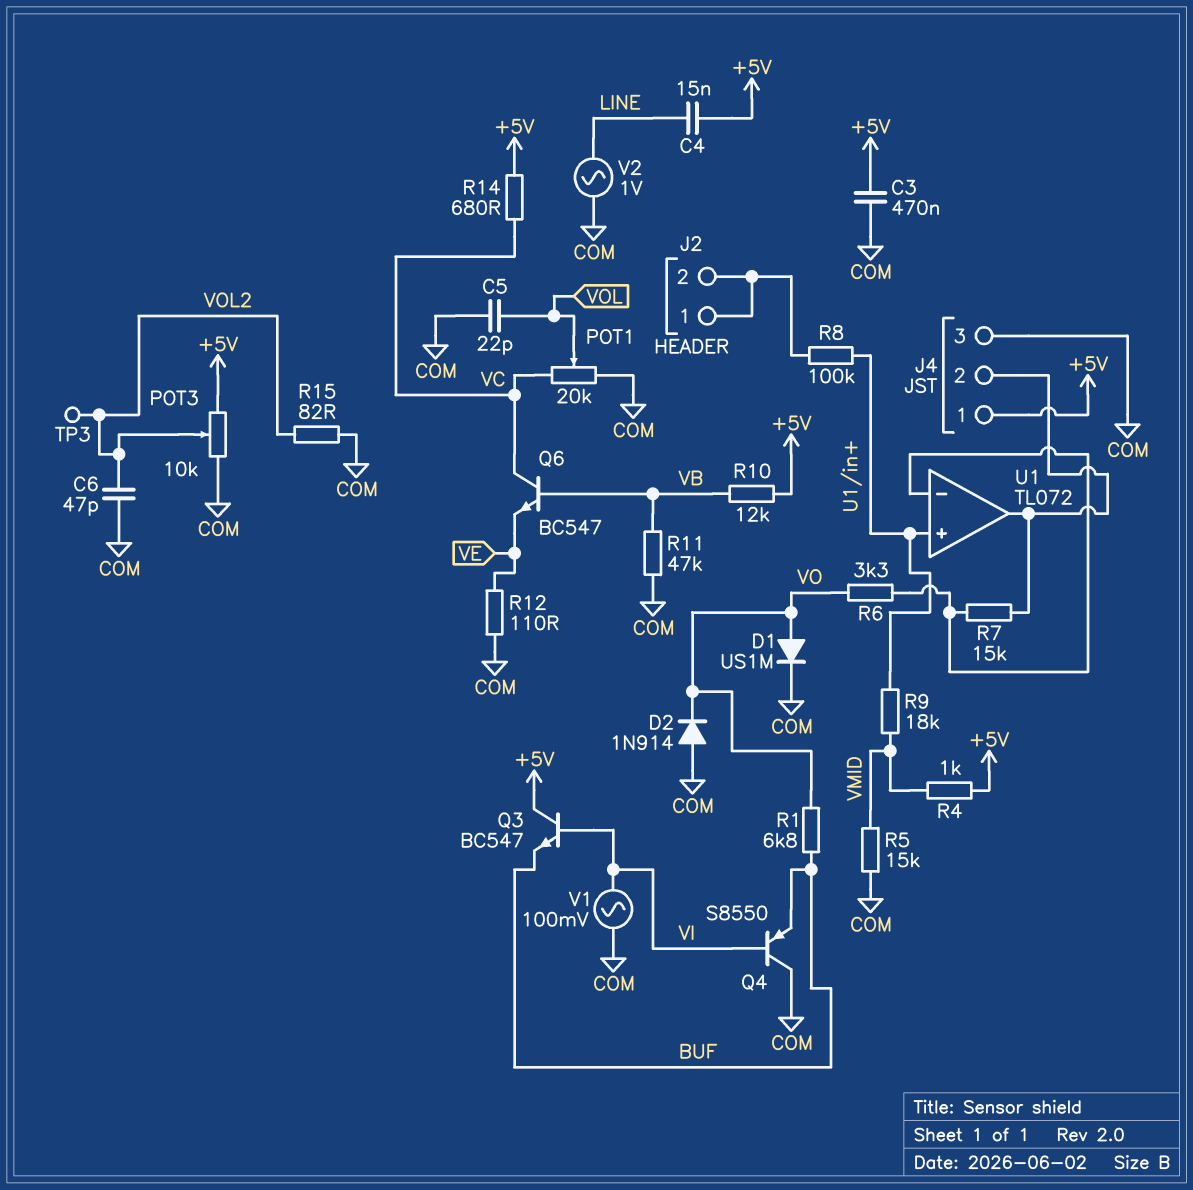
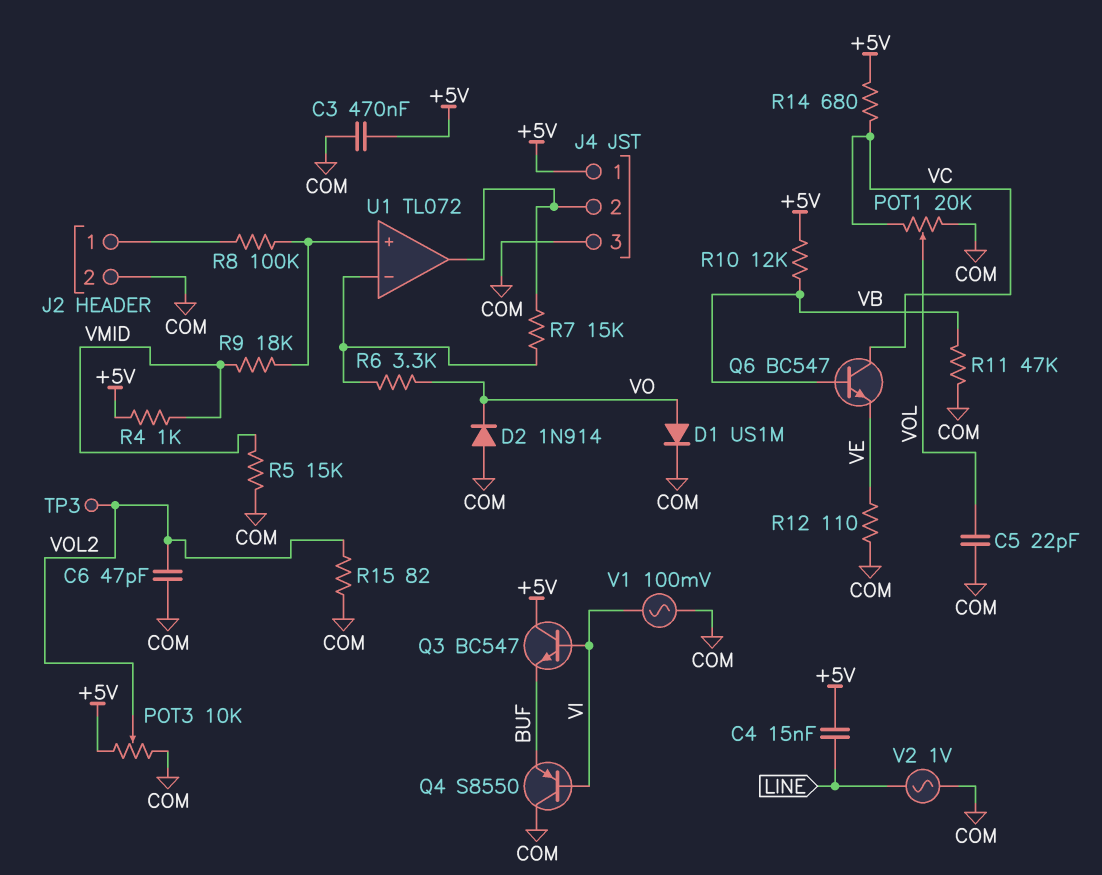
J2 pin 2: J2/1 -> COM
R1: 6.8k (BUF, VO) -> none

